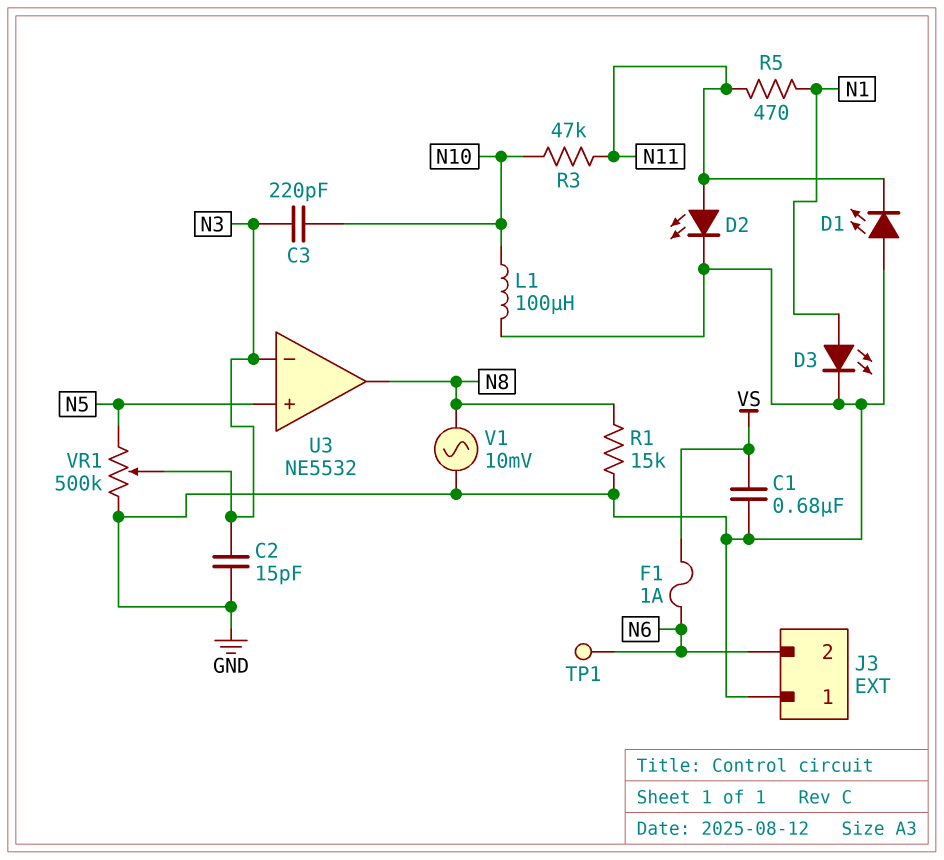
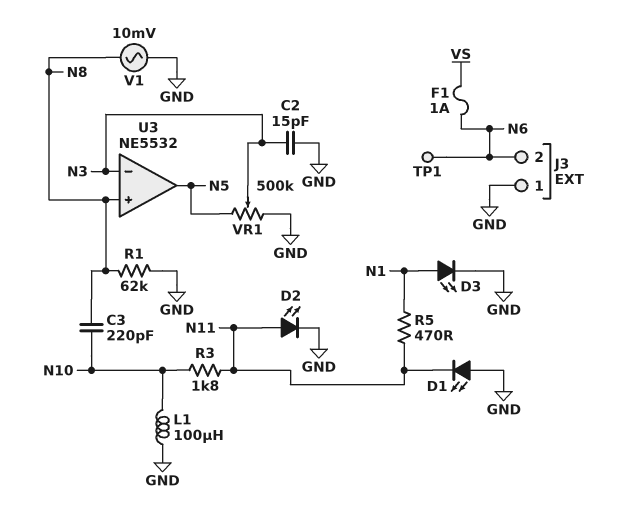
C1: 680nF (GND, VS) -> none
C3: 220pF (N3, N10) -> 220pF (N8, N10)
R1: 15k (GND, N8) -> 62k (GND, N8)
R3: 47k (N10, N11) -> 1.8k (N10, N11)
U3 pin in+: N5 -> N8
U3 pin out: N8 -> N5

